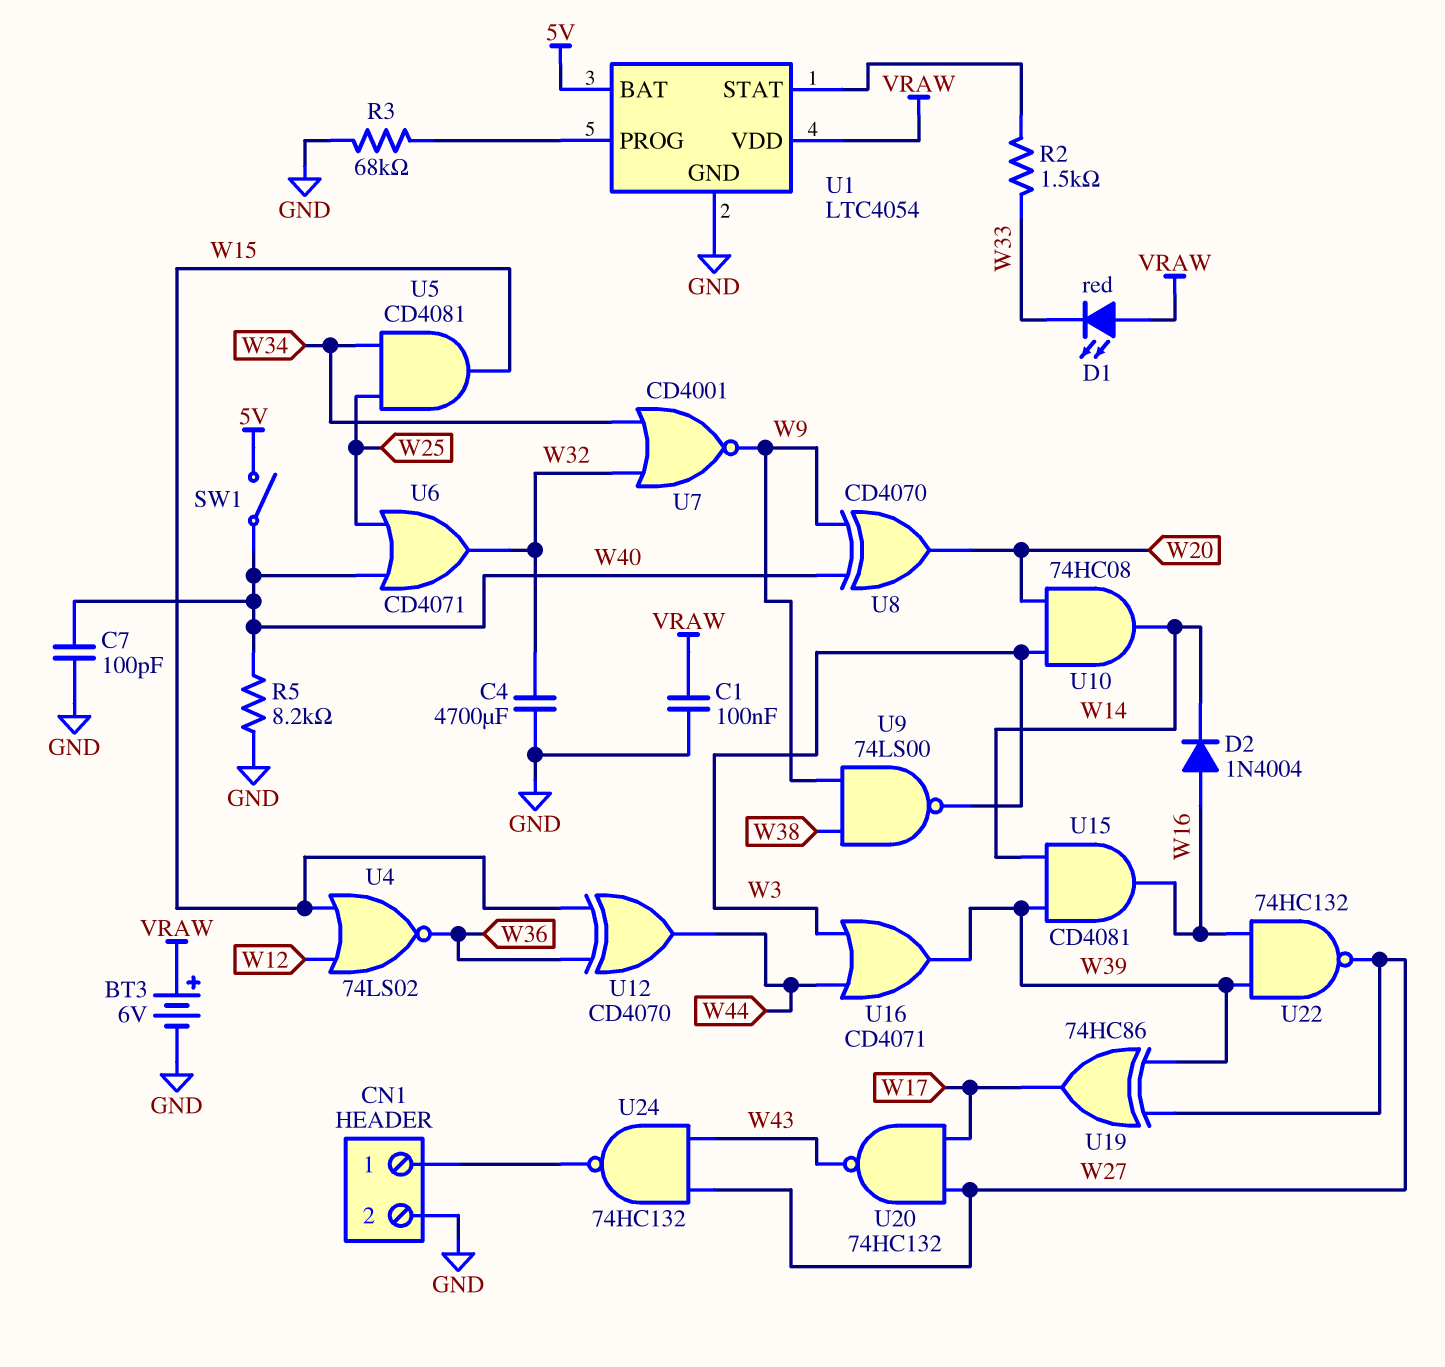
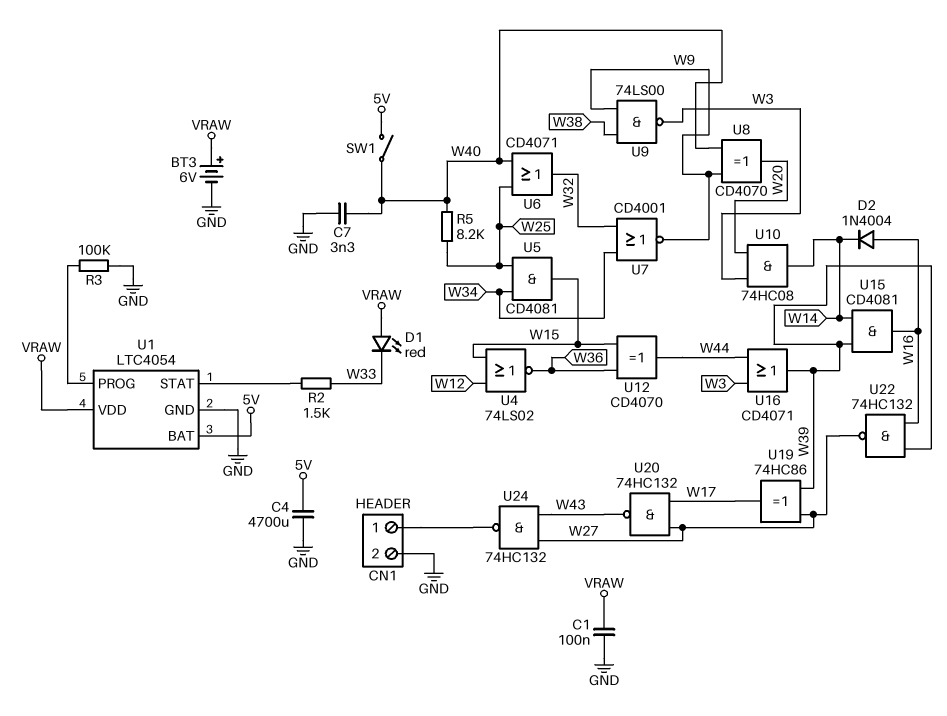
C4: 4700uF (GND, W32) -> 4700uF (5V, GND)
C7: 100pF (GND, W40) -> 3.3nF (GND, W40)
R3: 68k (GND, U1/PROG) -> 100k (GND, U1/PROG)
R5: 8.2k (GND, W40) -> 8.2k (W25, W40)

